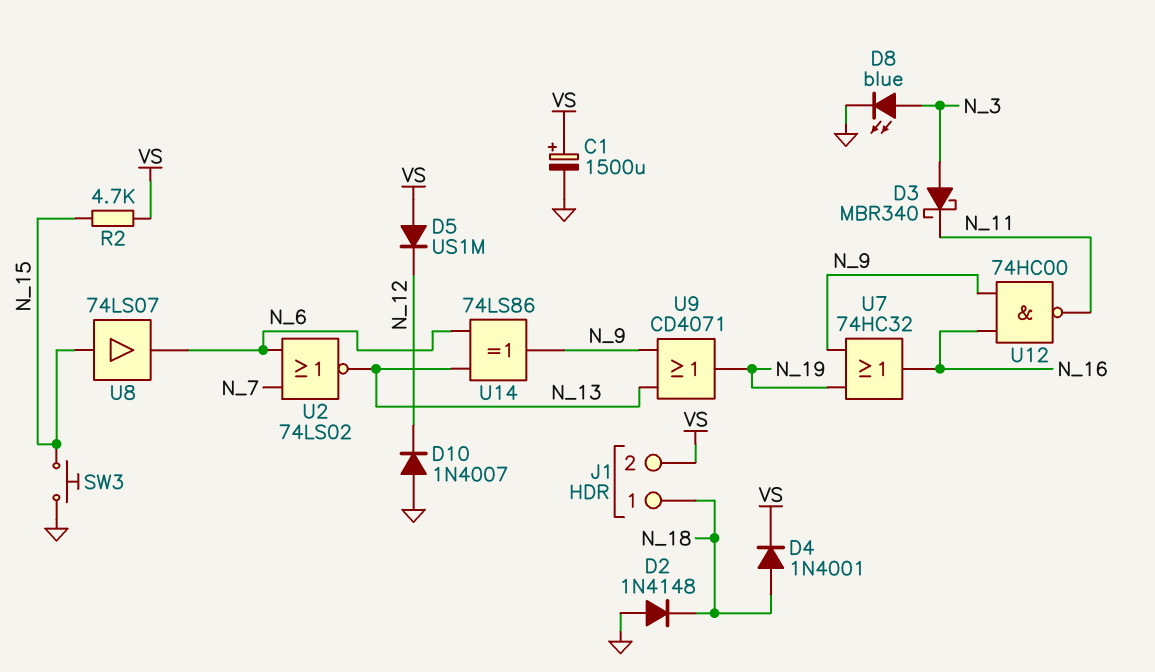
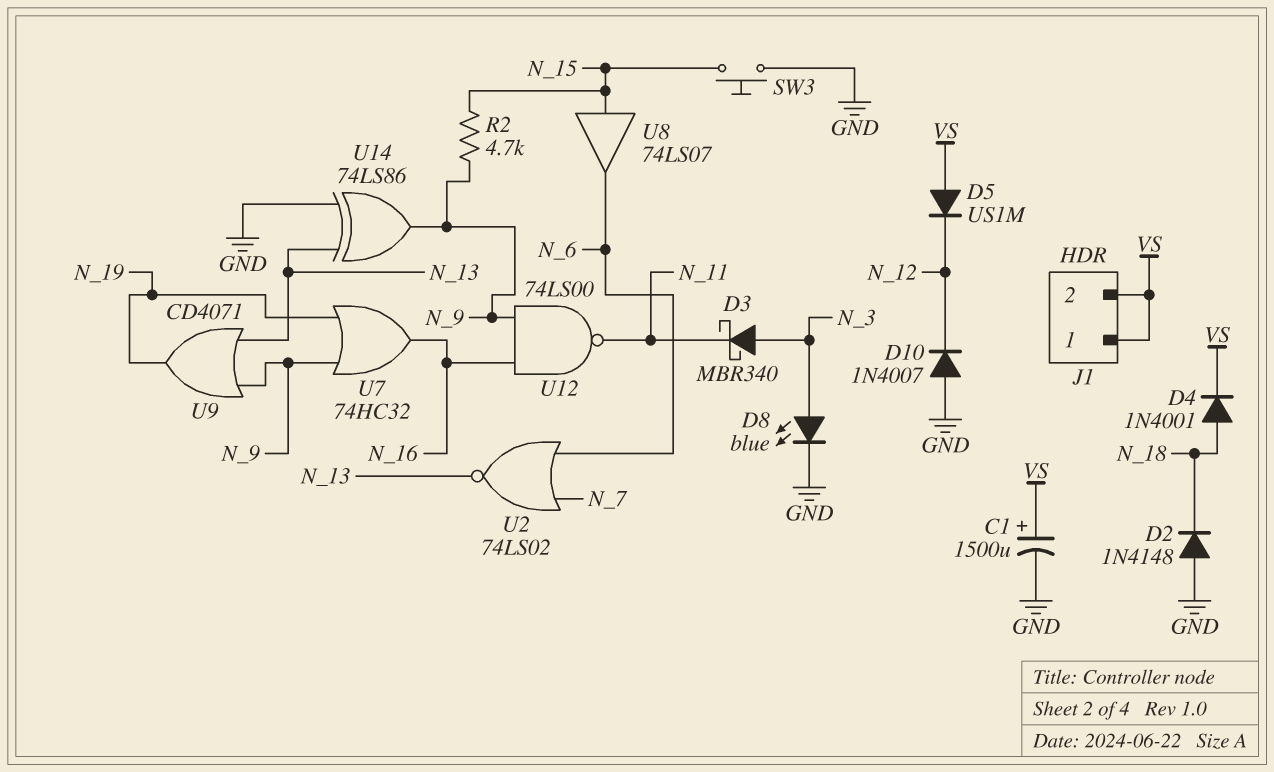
J1 pin 1: N_18 -> VS
R2: 4.7k (N_15, VS) -> 4.7k (N_9, N_15)
U12: NAND 74HC00 (in N_9, in N_16, out N_11) -> NAND 74LS00 (in N_9, in N_16, out N_11)
U14: XOR 74LS86 (in N_6, in N_13, out N_9) -> XOR 74LS86 (in GND, in N_13, out N_9)

